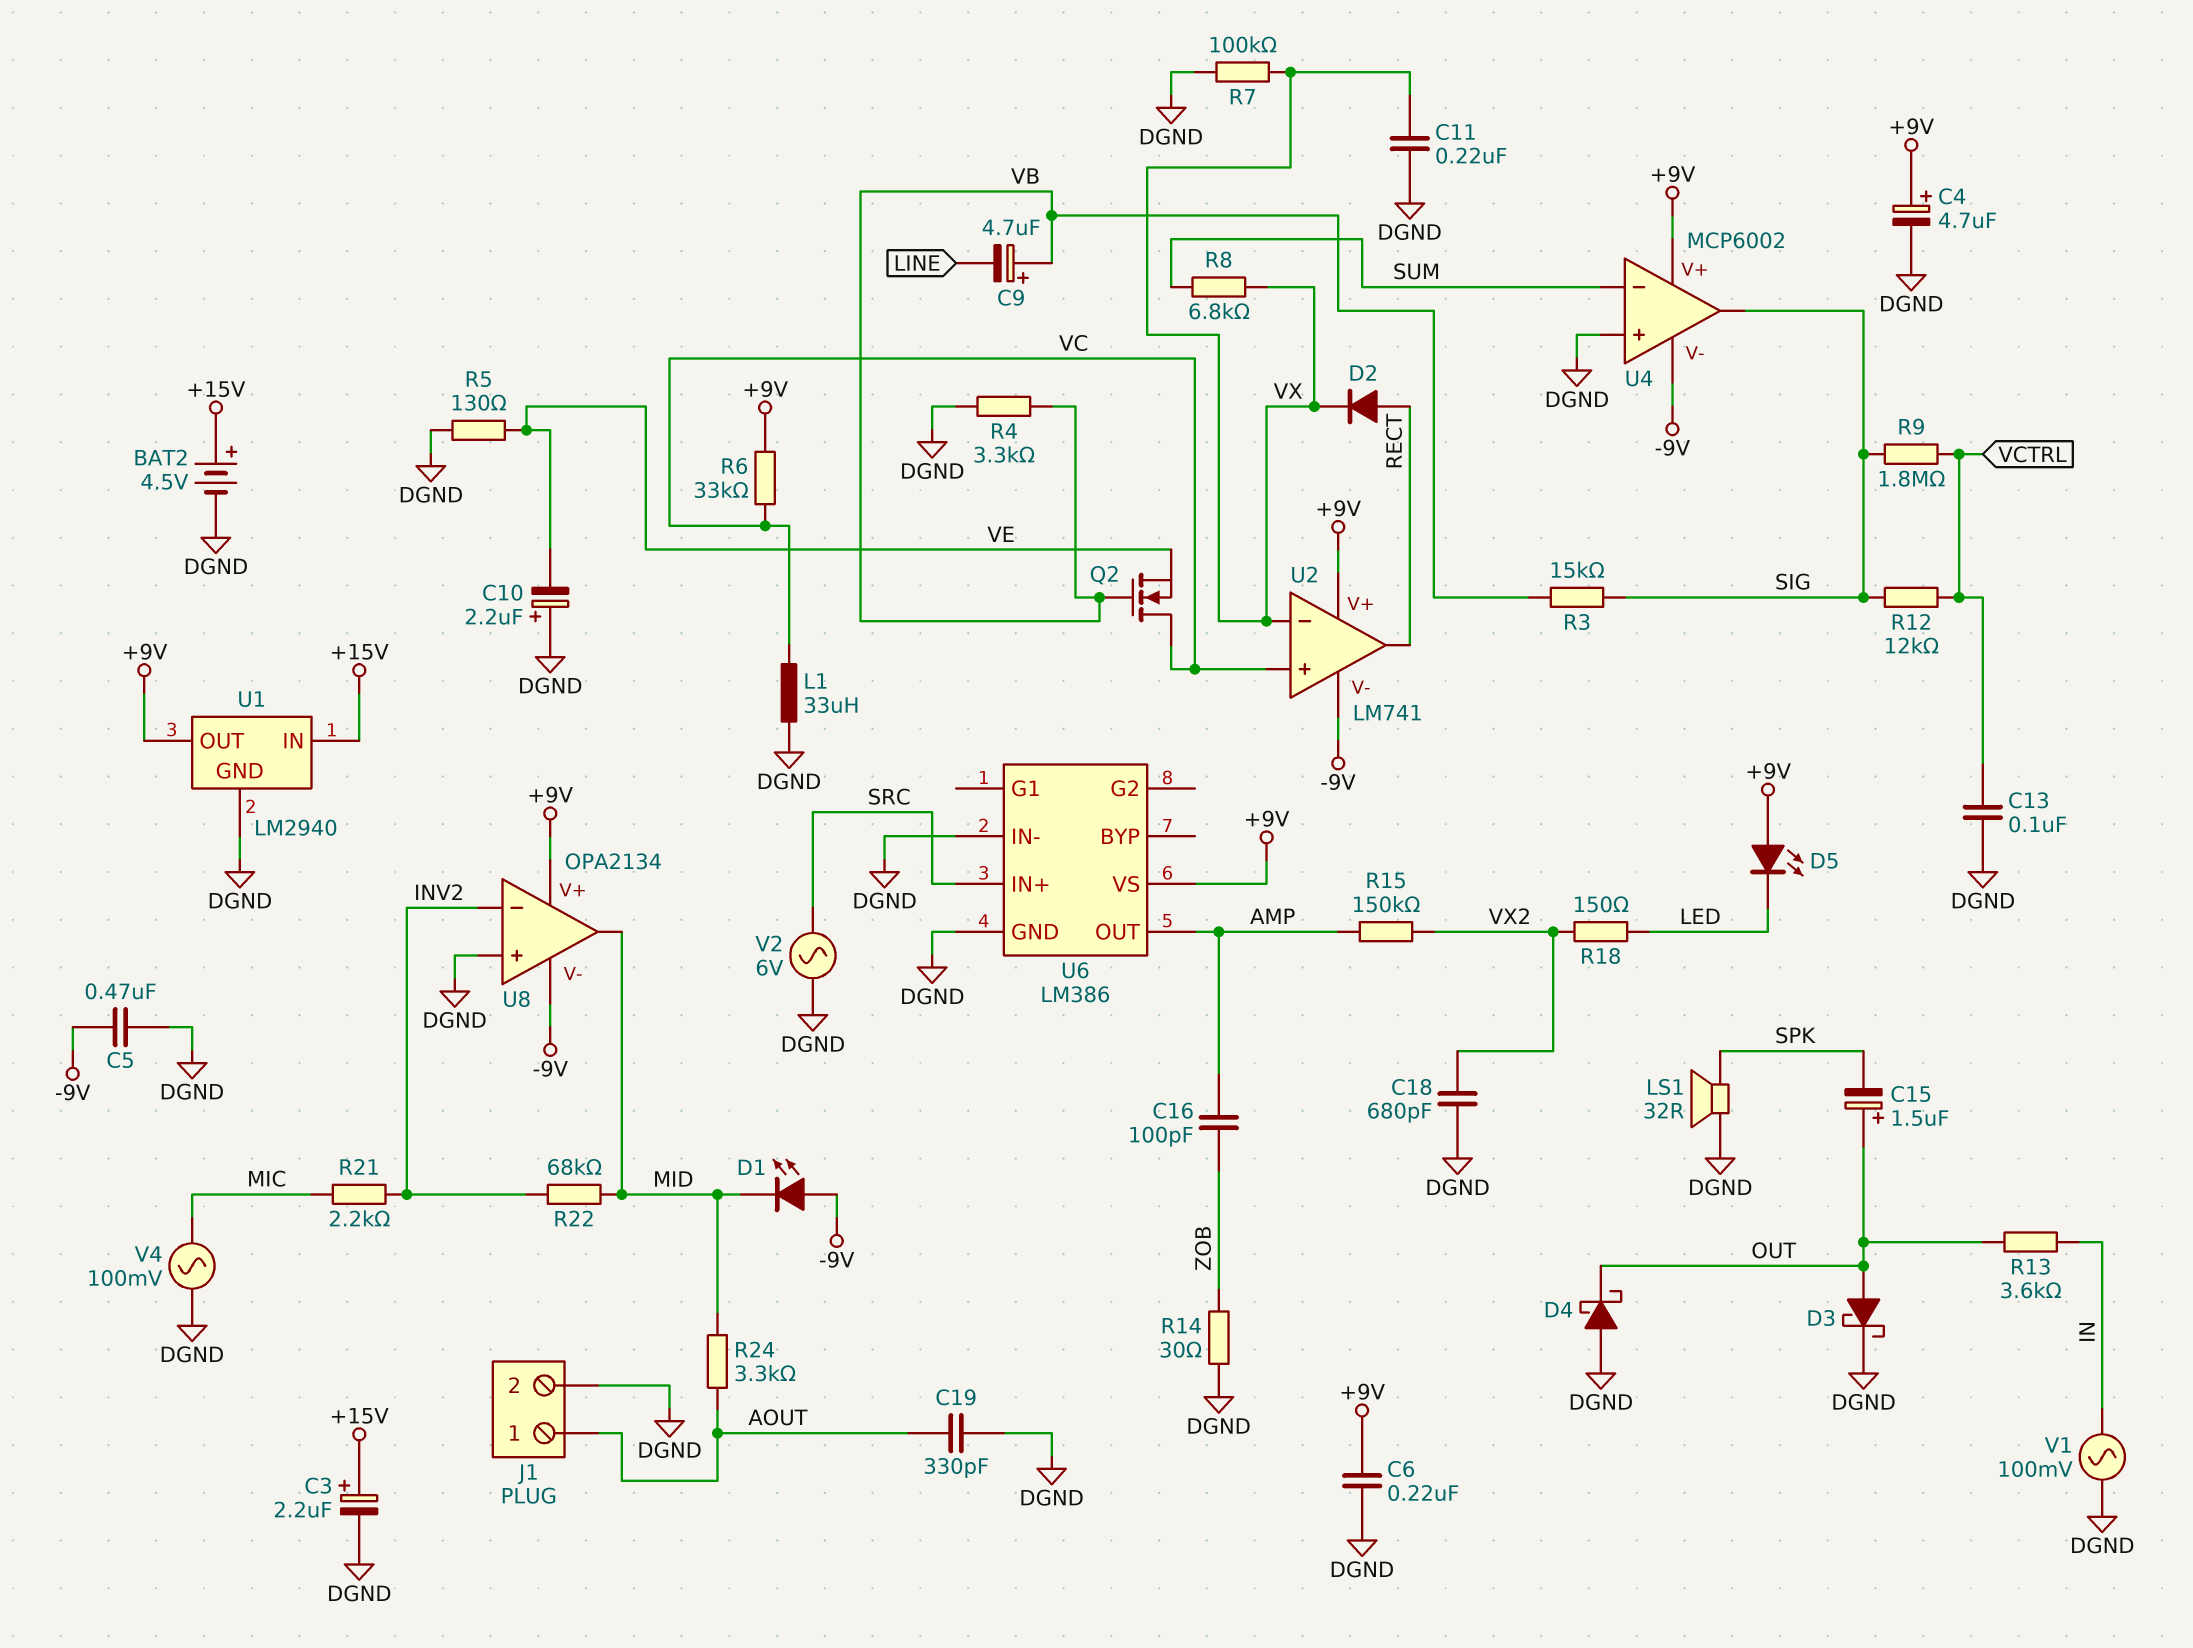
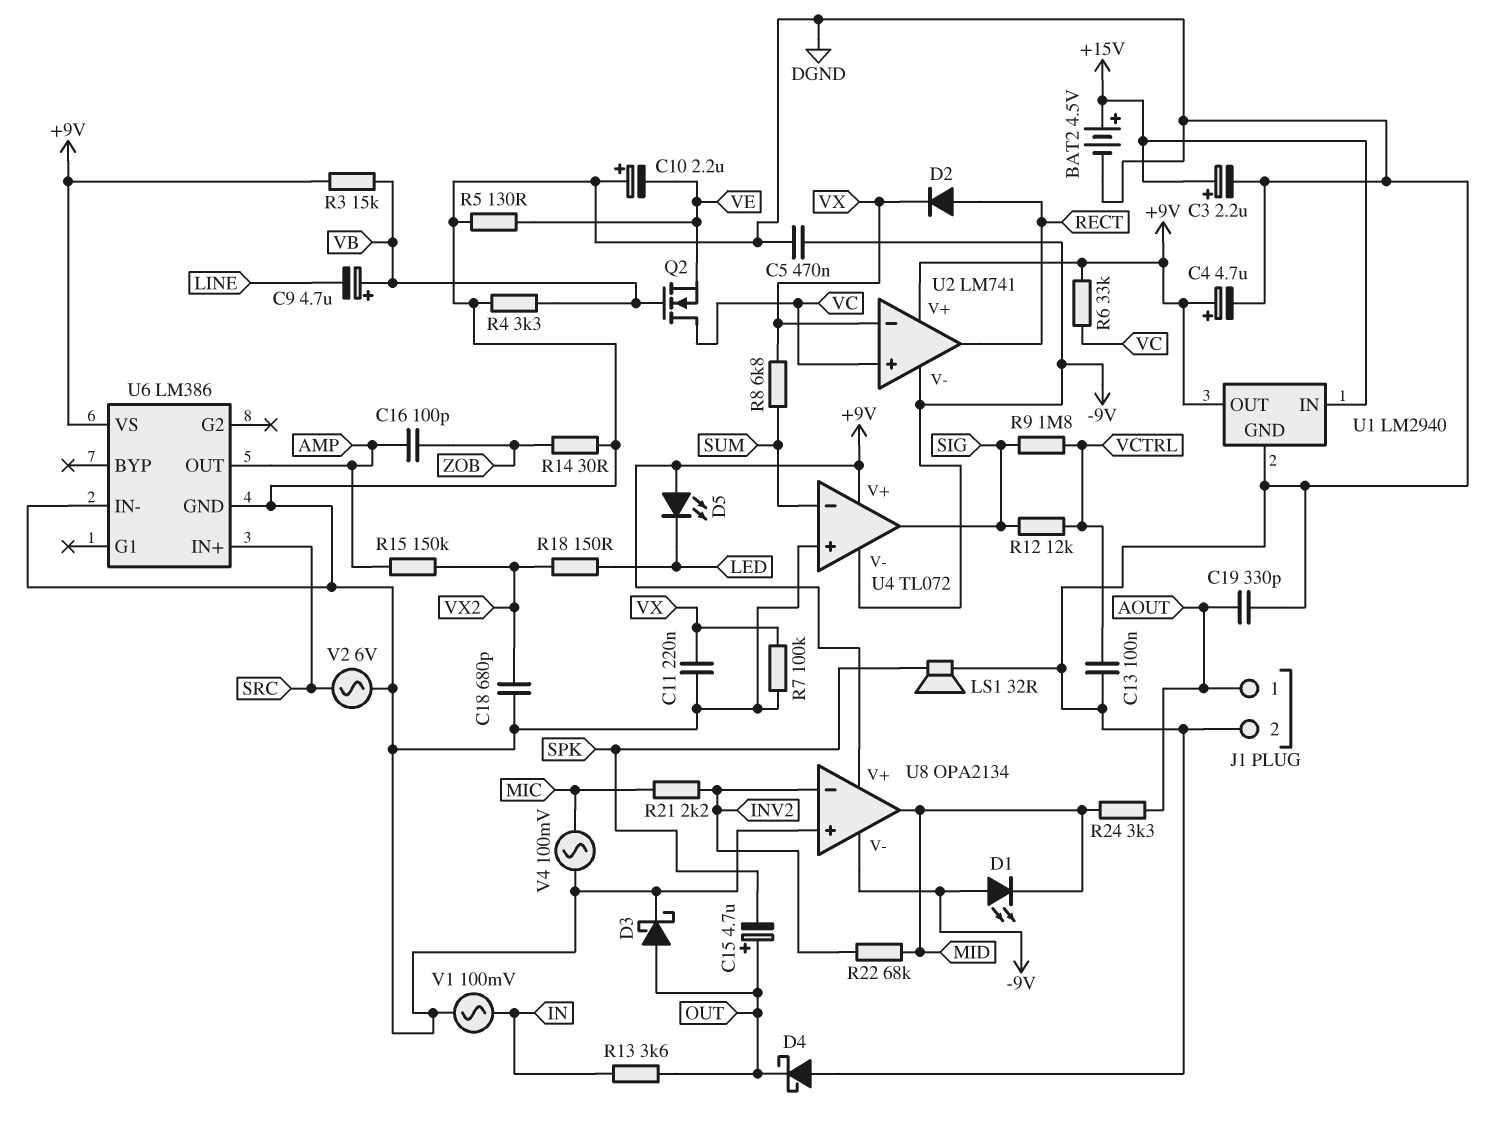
C6: 220nF (+9V, DGND) -> none
C15: 1.5uF (plus OUT, minus SPK) -> 4.7uF (plus OUT, minus SPK)
L1: 33uH (DGND, VC) -> none
R3: 15k (SIG, VB) -> 15k (+9V, VB)
U4: MCP6002 -> TL072

